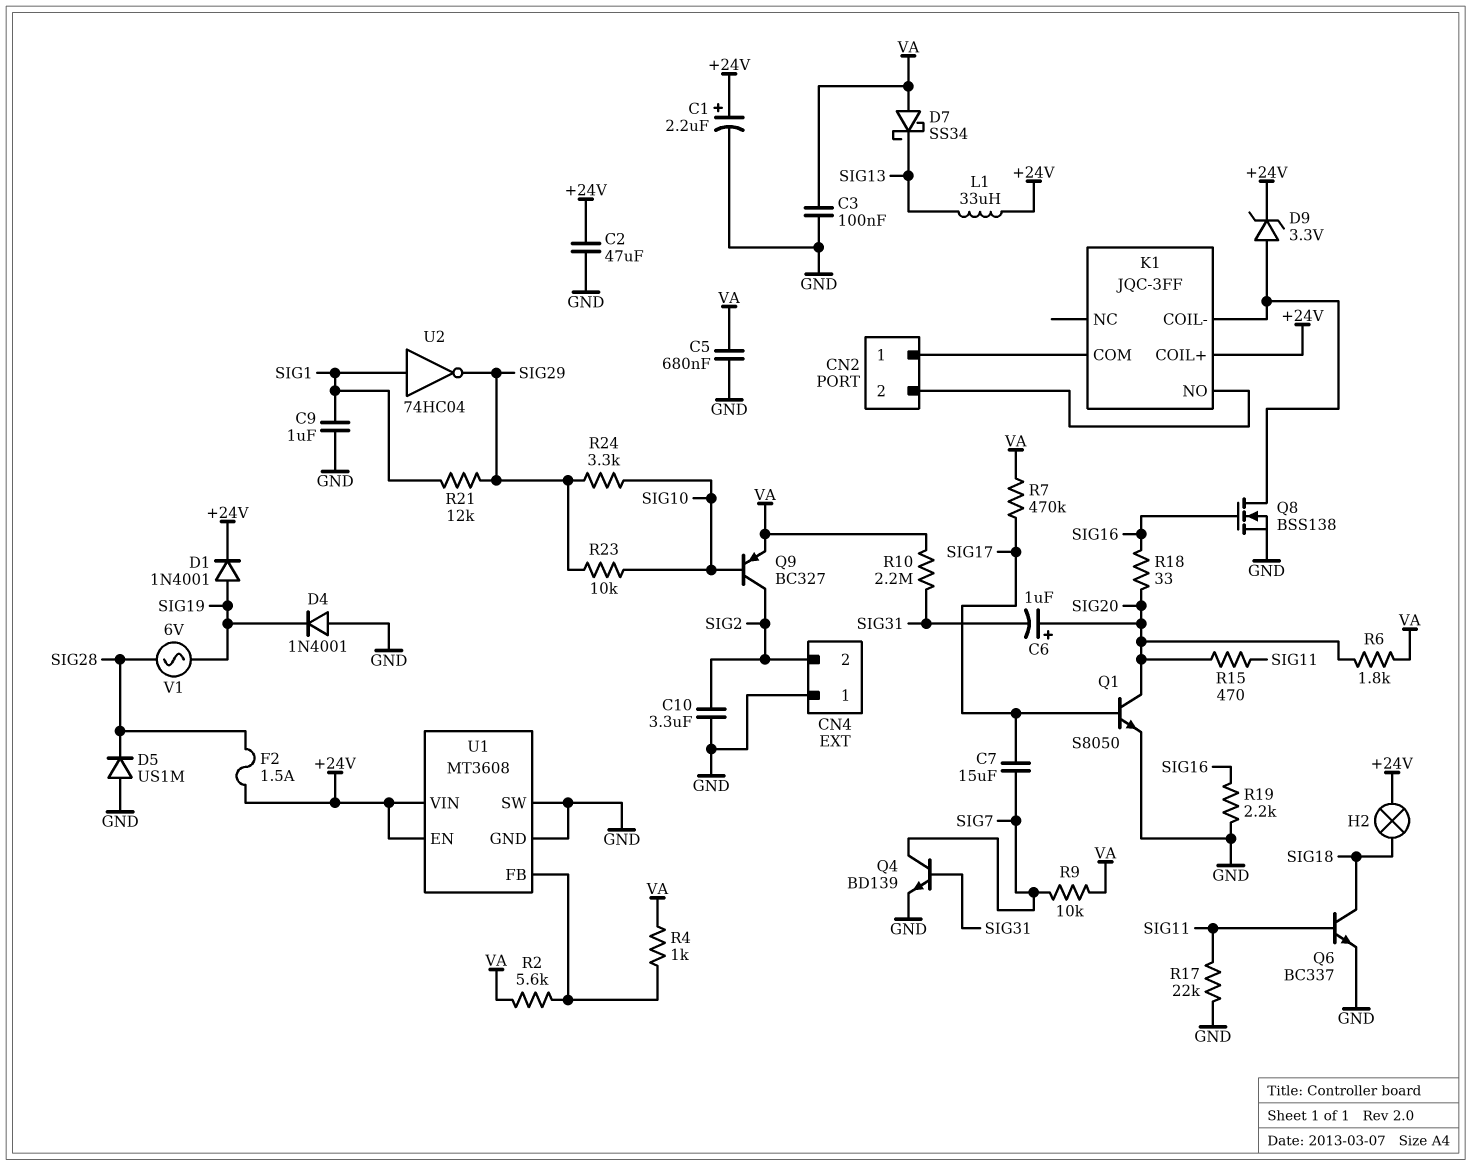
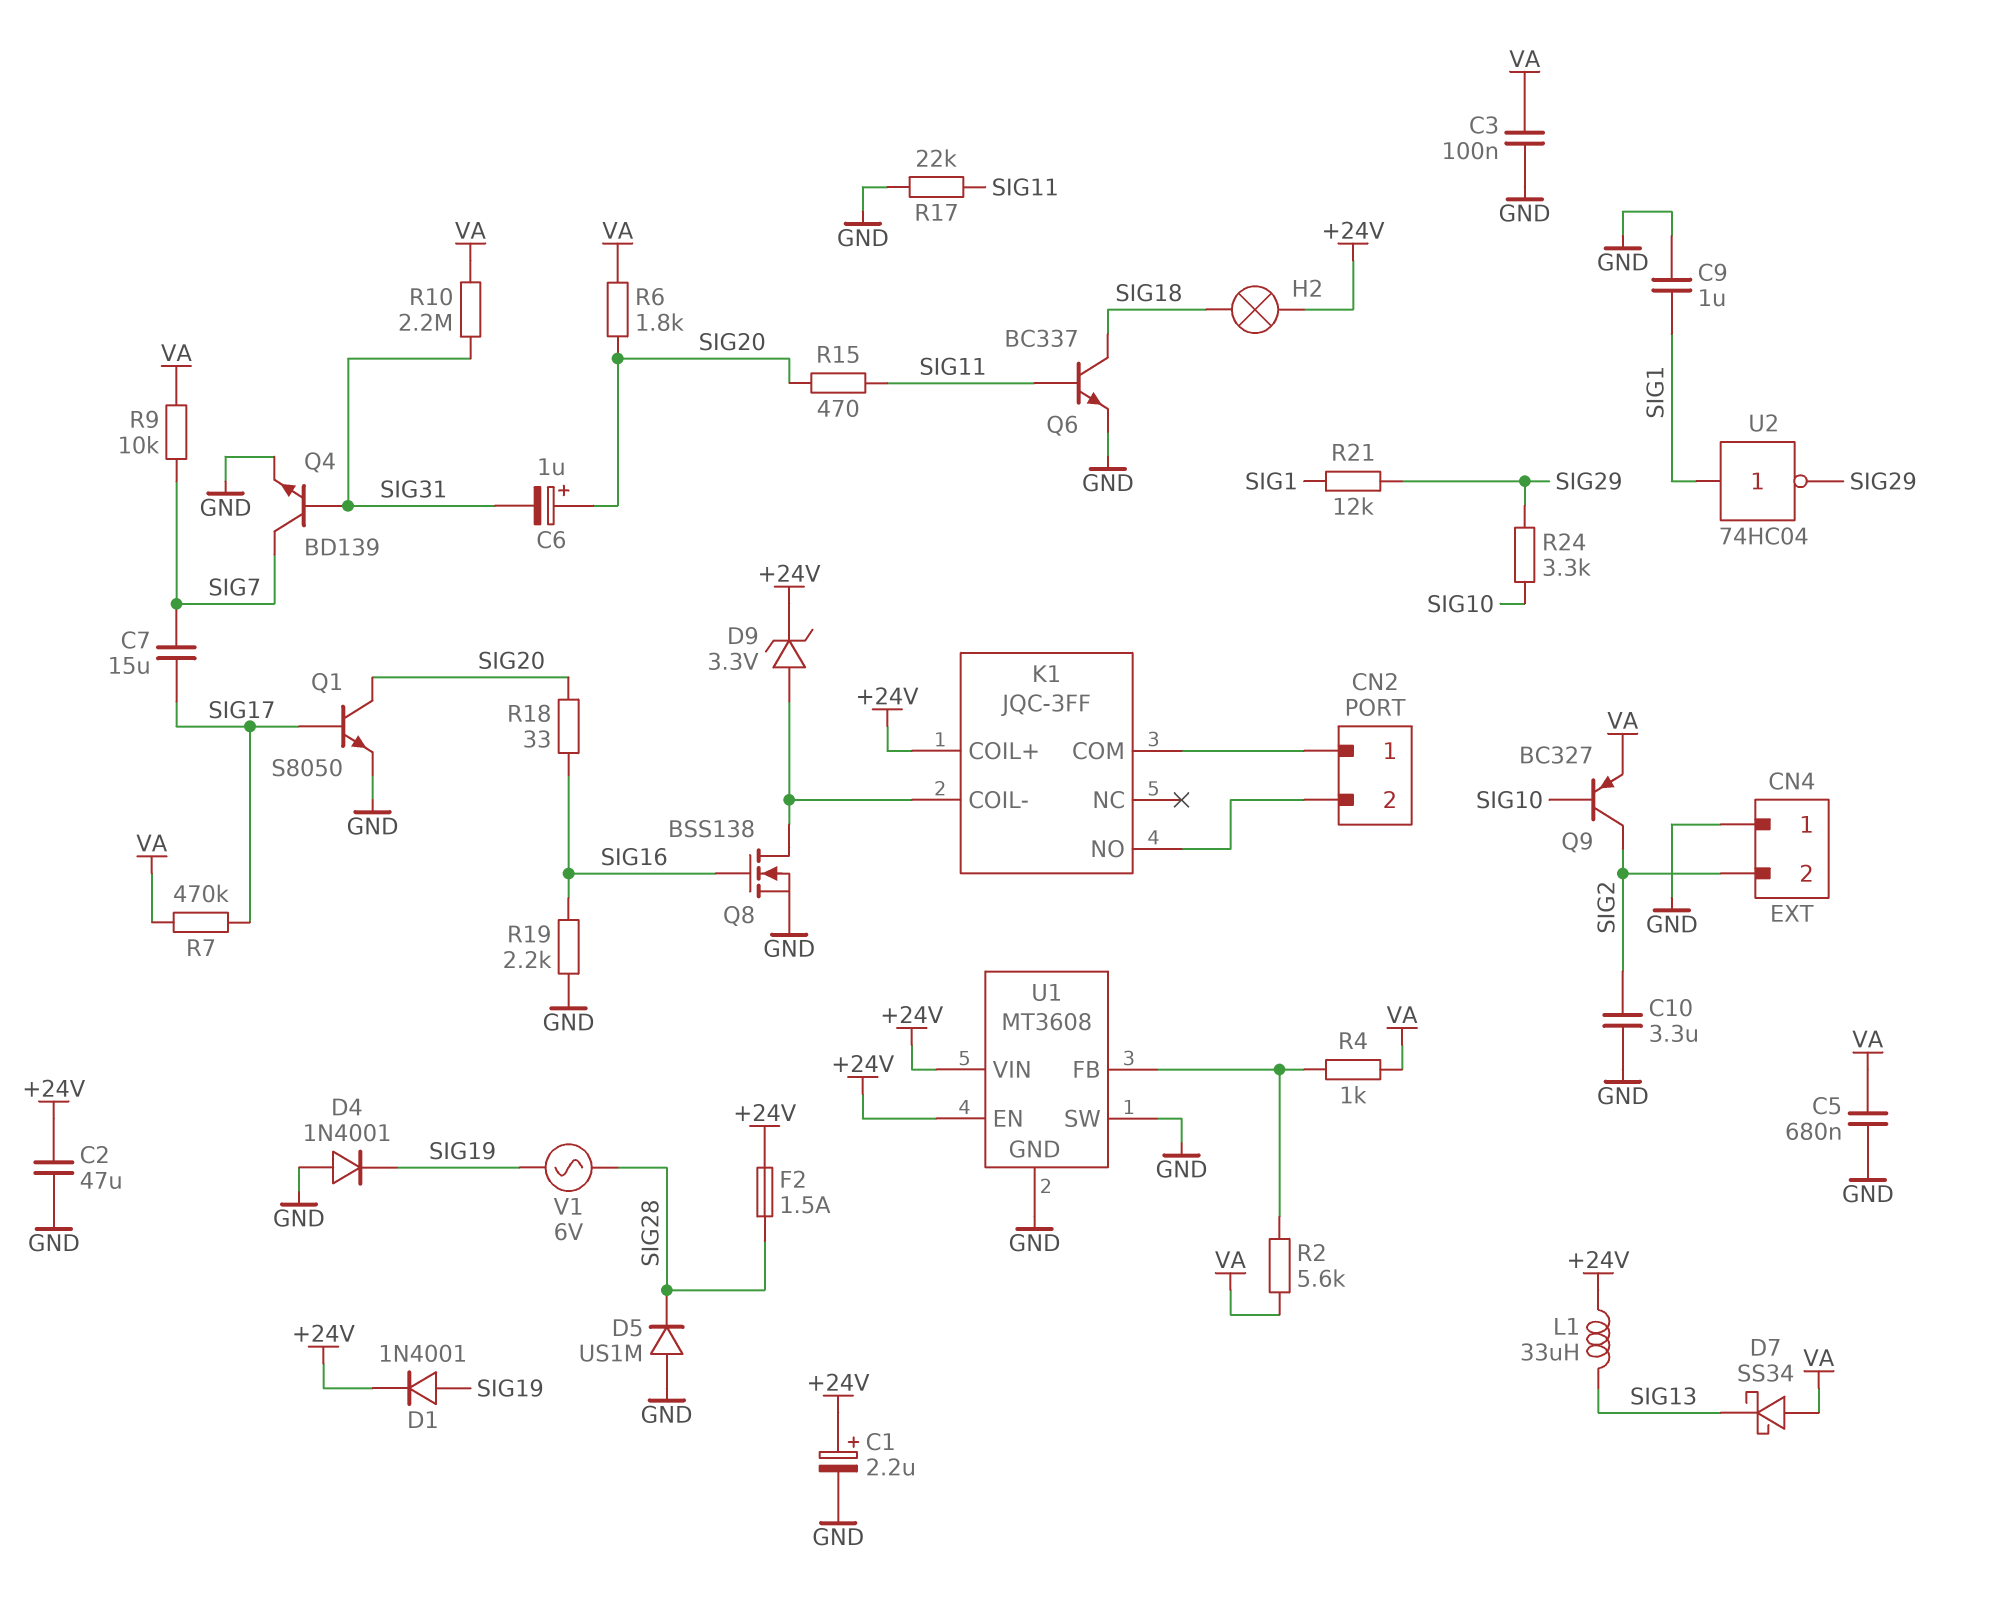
R23: 10k (SIG10, SIG29) -> none

